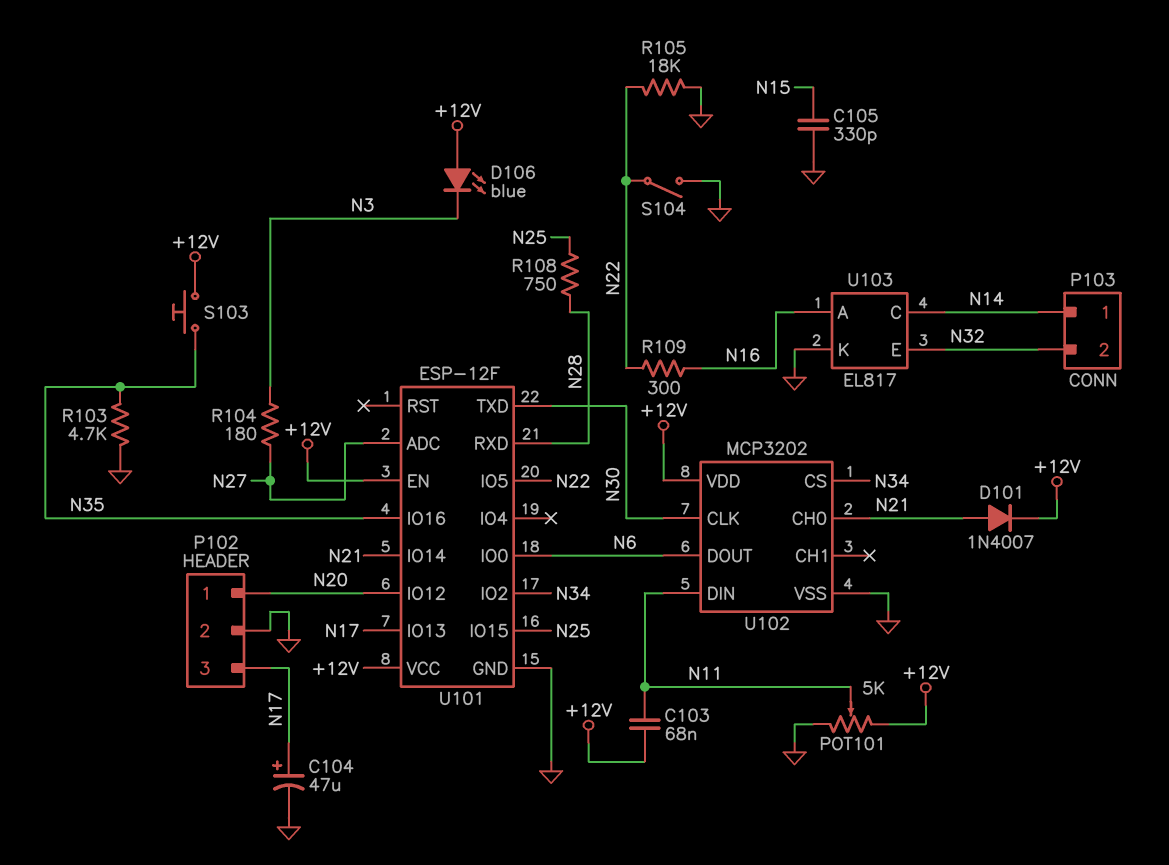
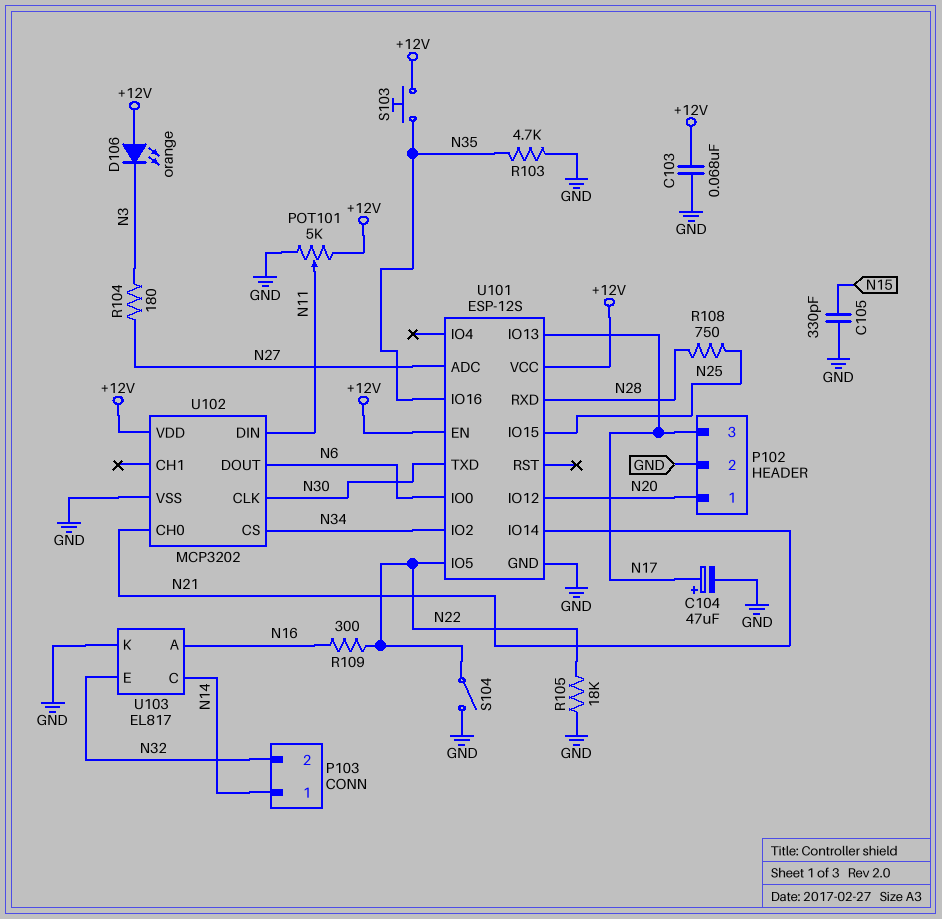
C103: 68nF (+12V, N11) -> 68nF (+12V, GND)
D101: diode 1N4007 (A N21, K +12V) -> none
D106: LED blue (A +12V, K N3) -> LED orange (A +12V, K N3)
U101: ESP-12F -> ESP-12S

